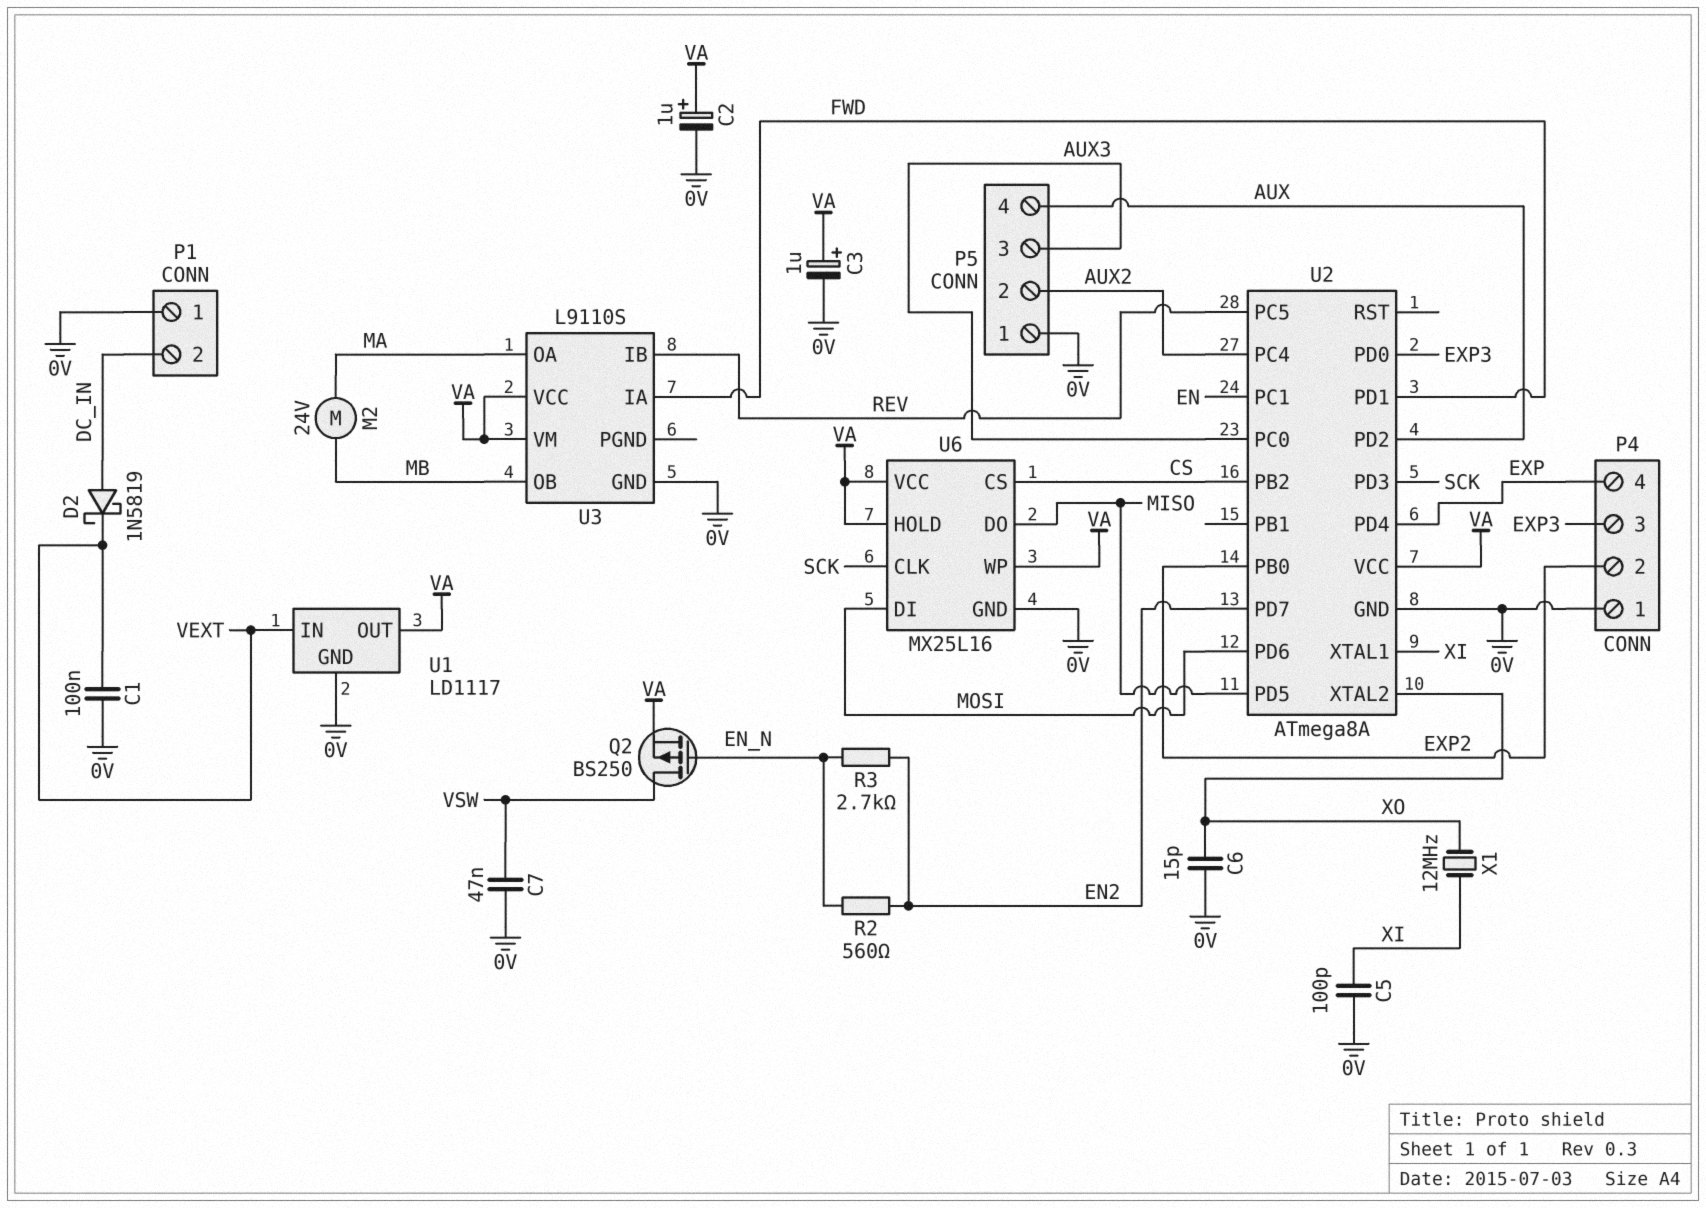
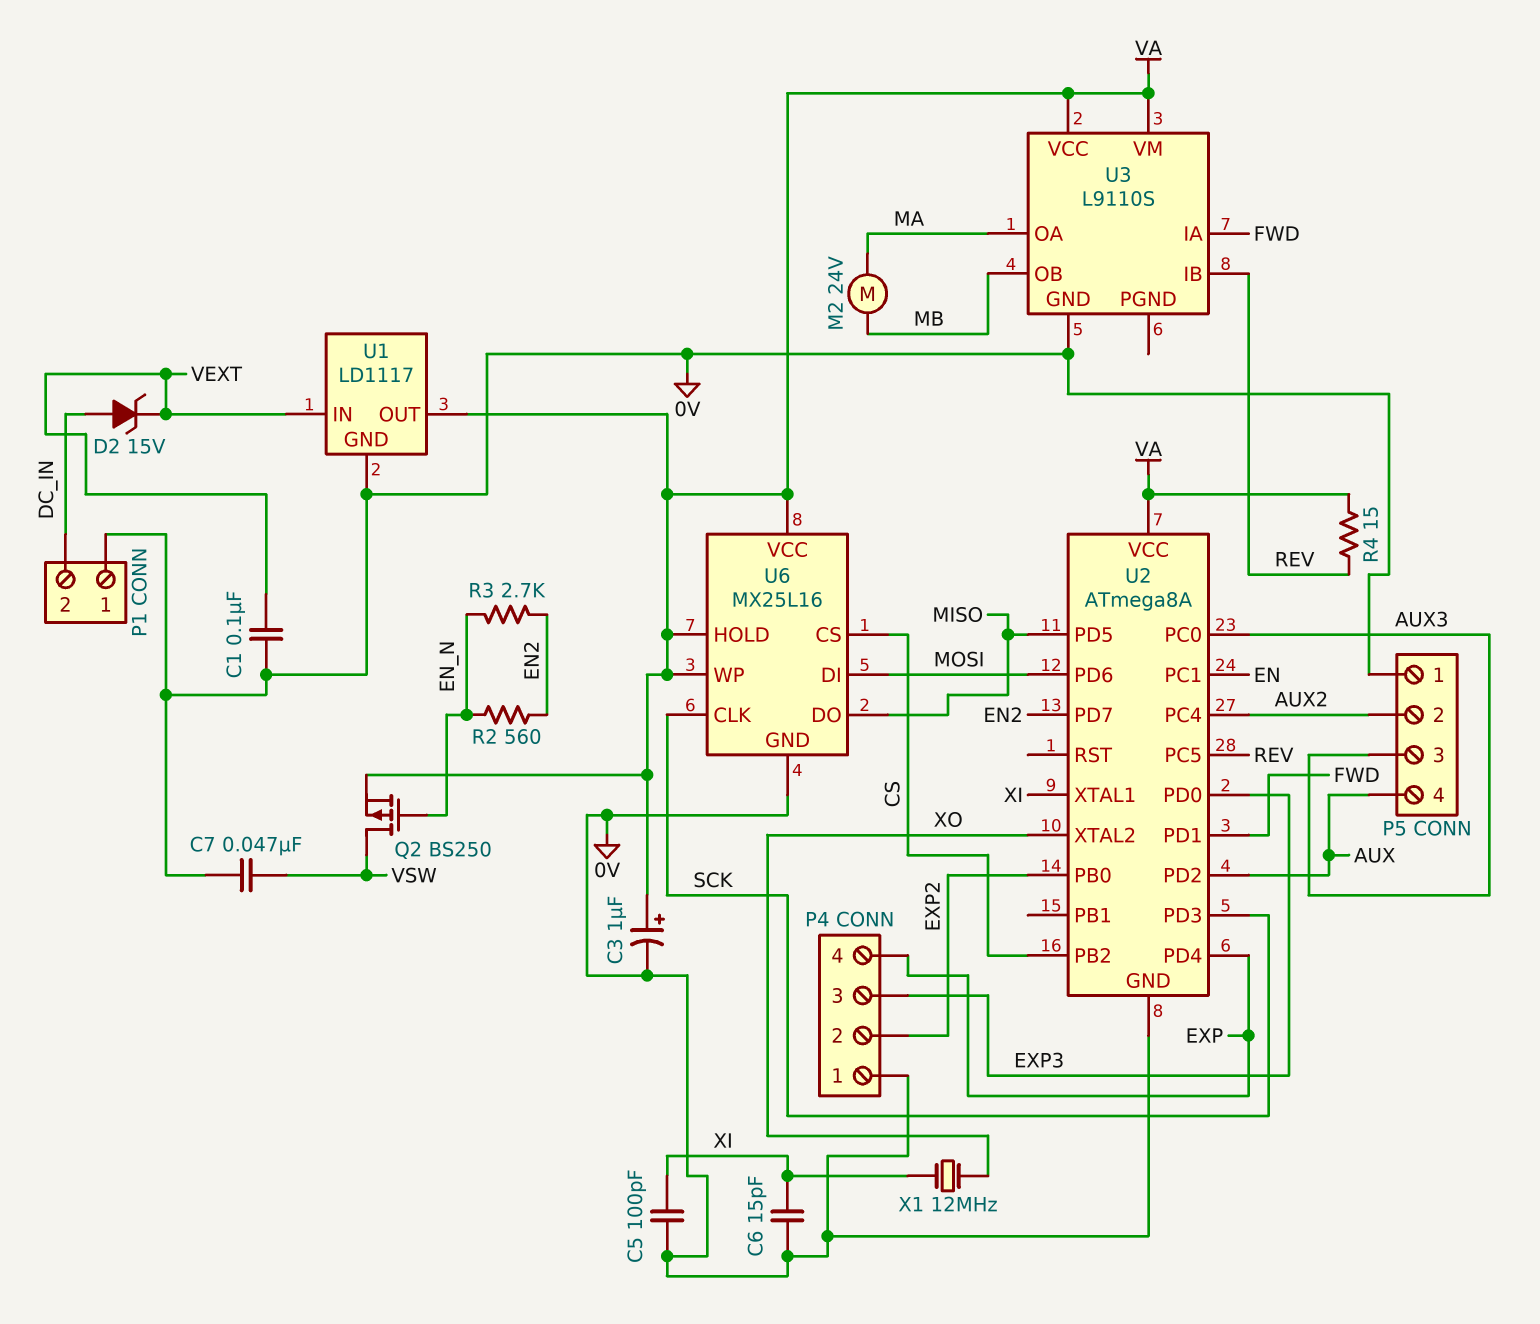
C2: 1uF (plus VA, minus 0V) -> none
C6: 15pF (0V, XO) -> 15pF (0V, XI)
D2: schottky 1N5819 (A DC_IN, K VEXT) -> zener 15V (A DC_IN, K VEXT)
R4: none -> 15 (REV, VA)

